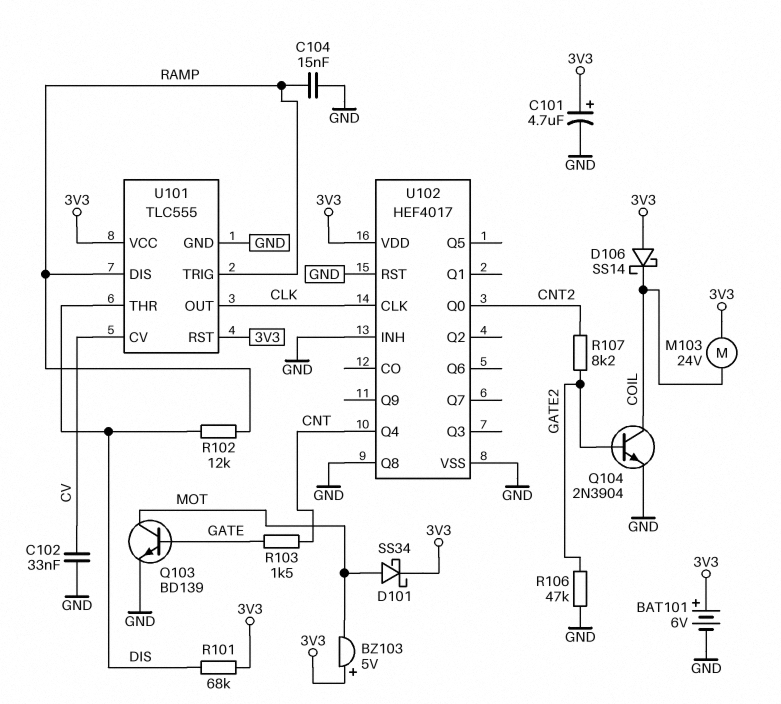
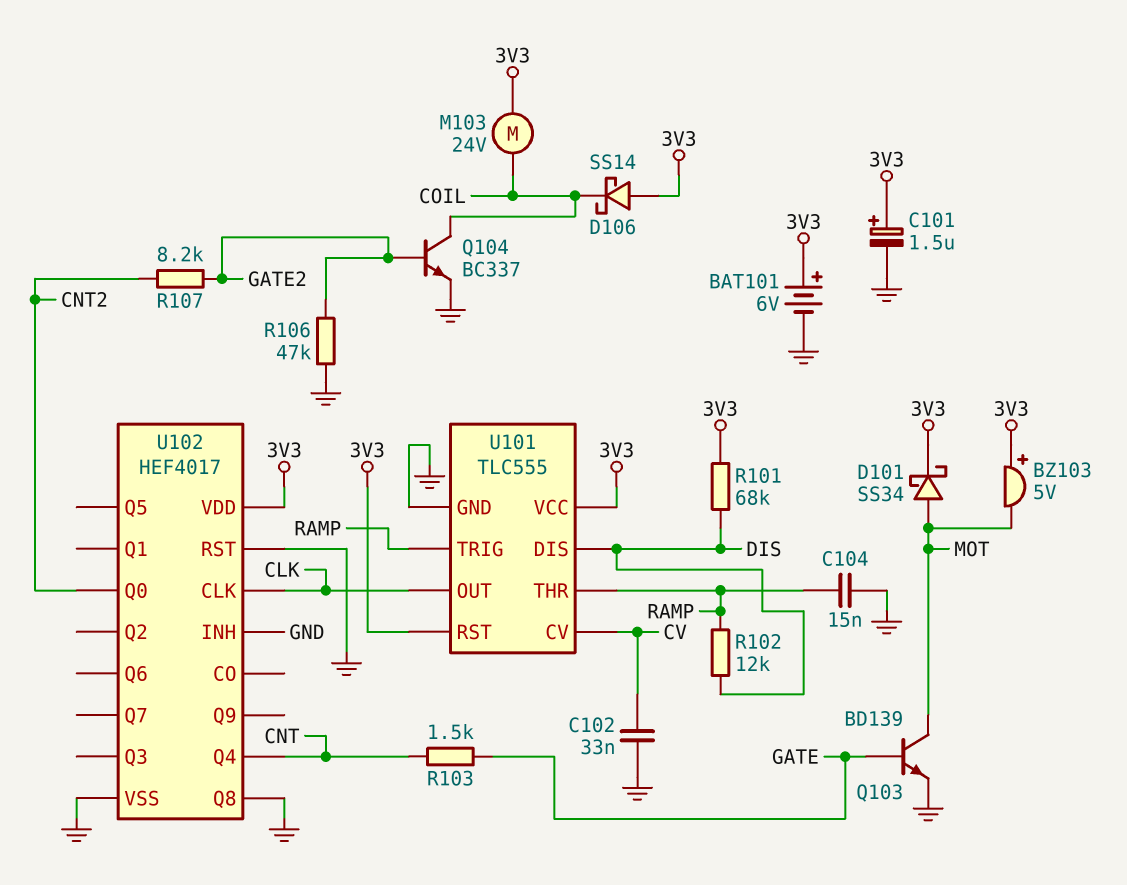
C101: 4.7uF (plus 3V3, minus GND) -> 1.5uF (plus 3V3, minus GND)
Q104: NPN 2N3904 (B GATE2, C COIL, E GND) -> NPN BC337 (B GATE2, C COIL, E GND)
U101 pin DIS: RAMP -> DIS
U101 pin THR: DIS -> RAMP

